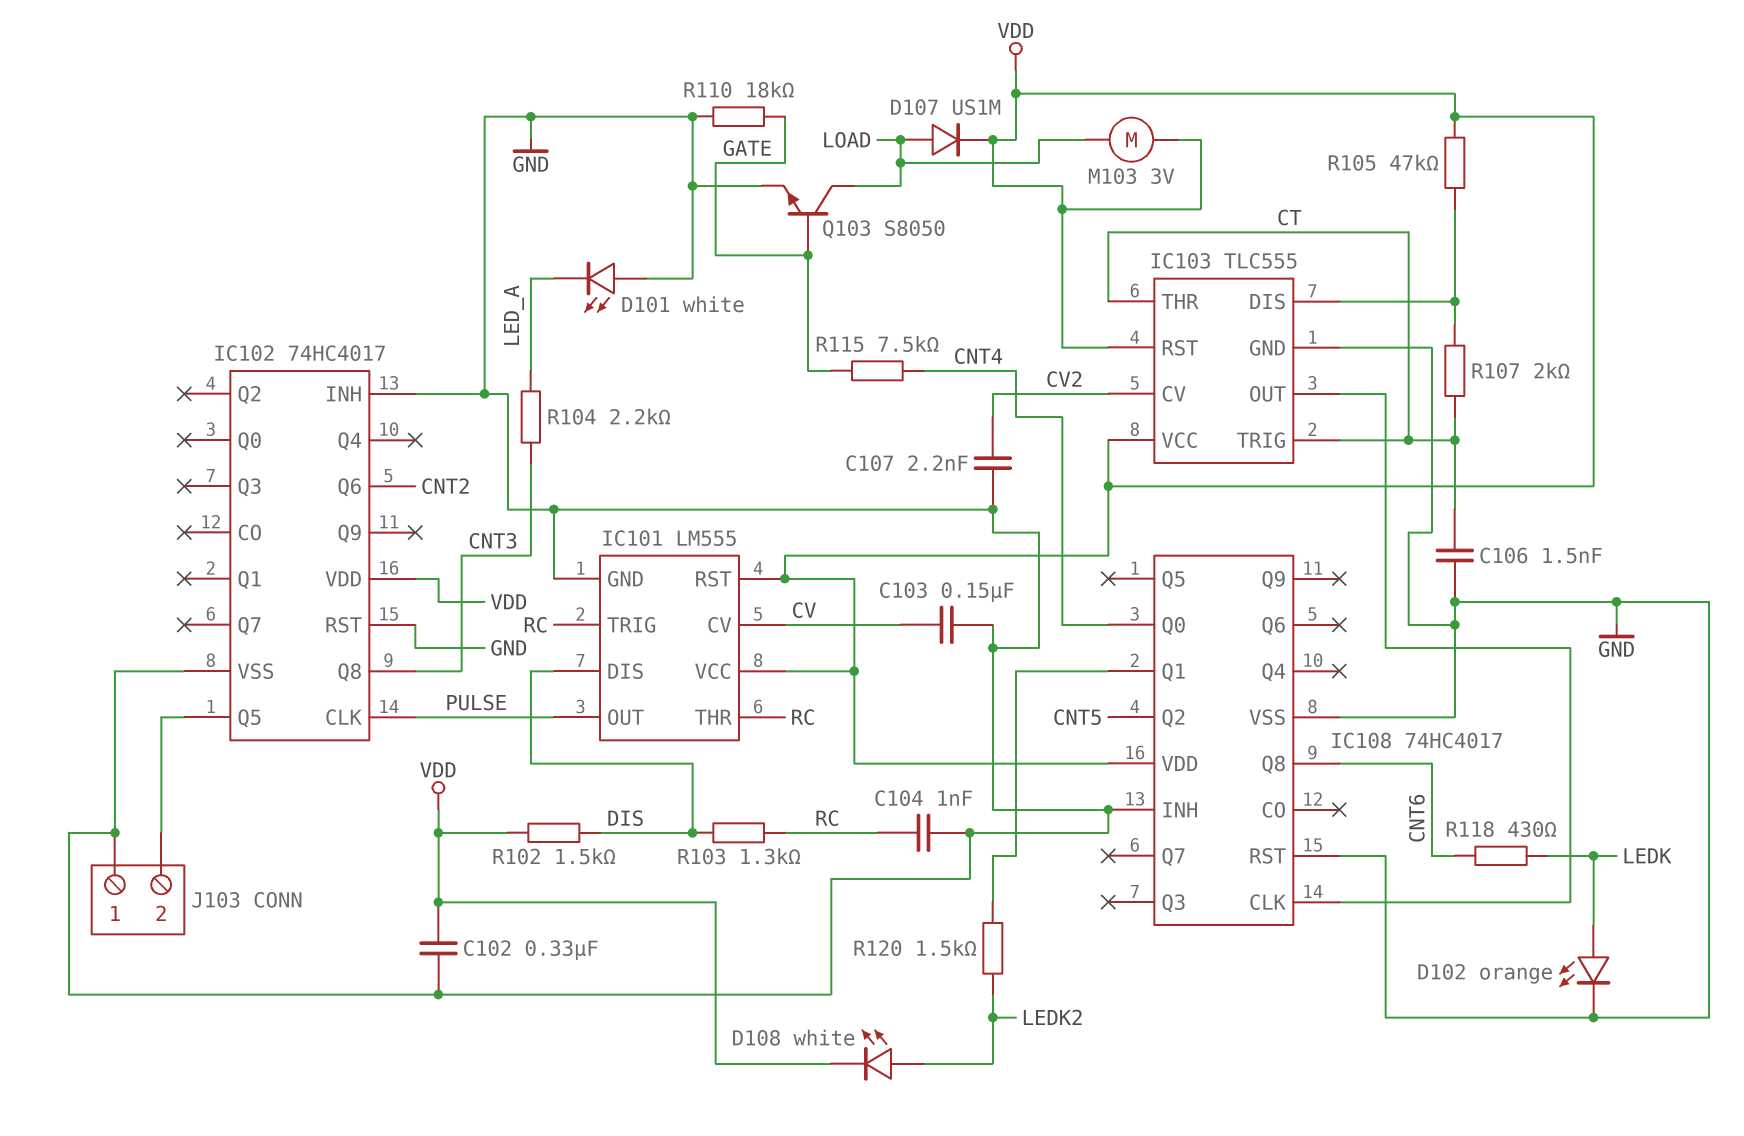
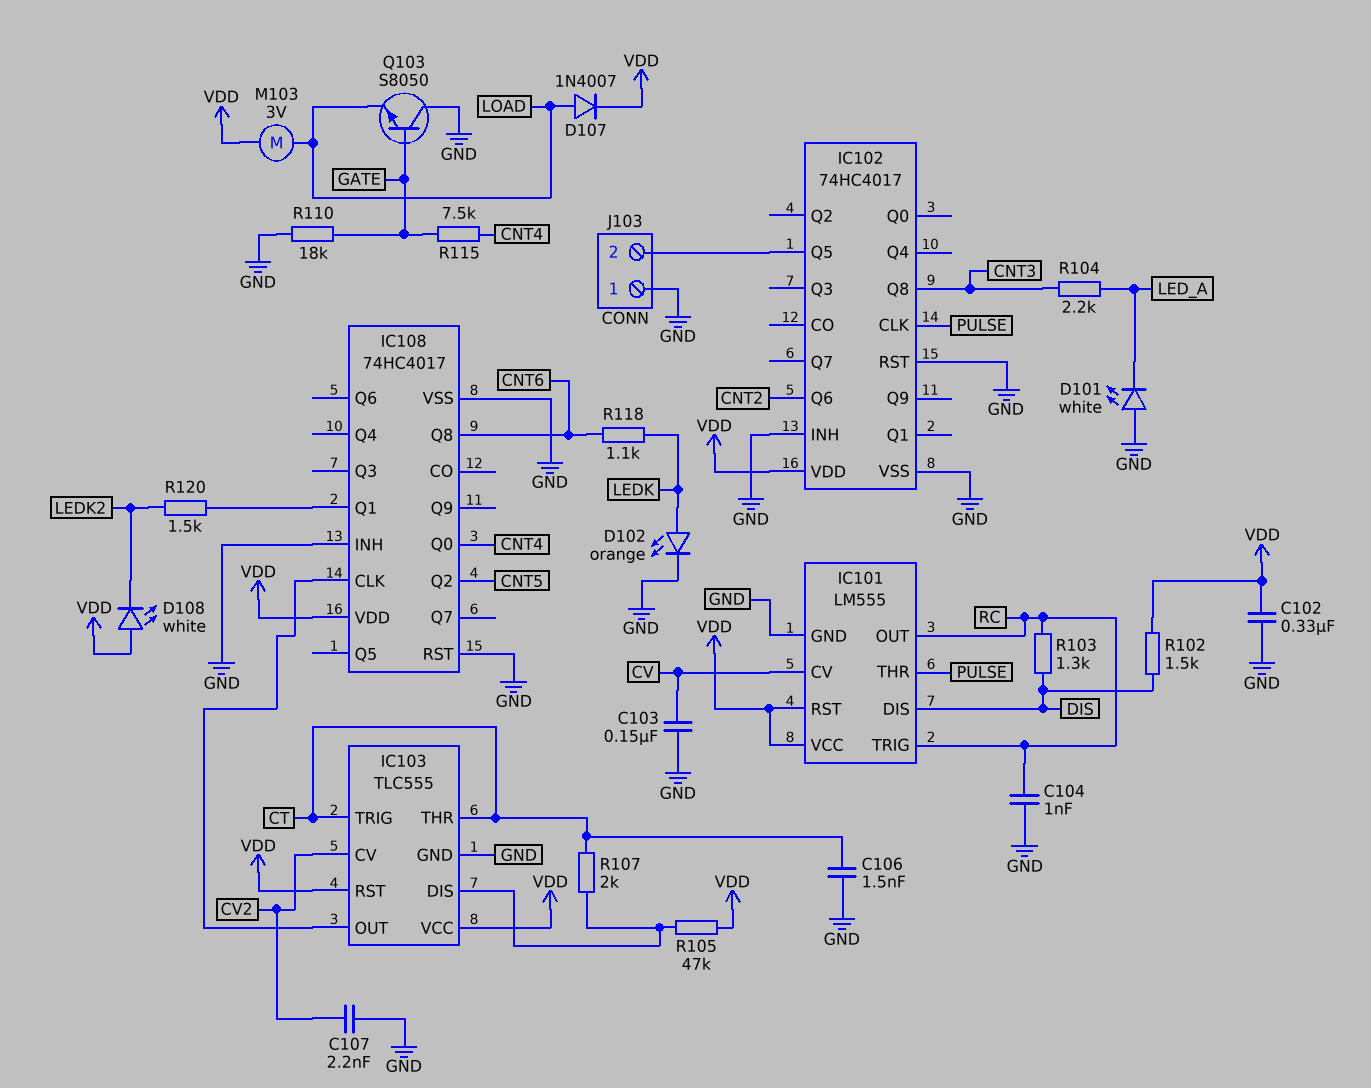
D107: diode US1M (A LOAD, K VDD) -> diode 1N4007 (A LOAD, K VDD)
D108: LED white (A LEDK2, K VDD) -> LED white (A VDD, K LEDK2)
IC101 pin OUT: PULSE -> RC
IC101 pin THR: RC -> PULSE
Q103: NPN S8050 (B GATE, C LOAD, E GND) -> NPN S8050 (B GATE, C GND, E LOAD)
R118: 430 (CNT6, LEDK) -> 1.1k (CNT6, LEDK)

